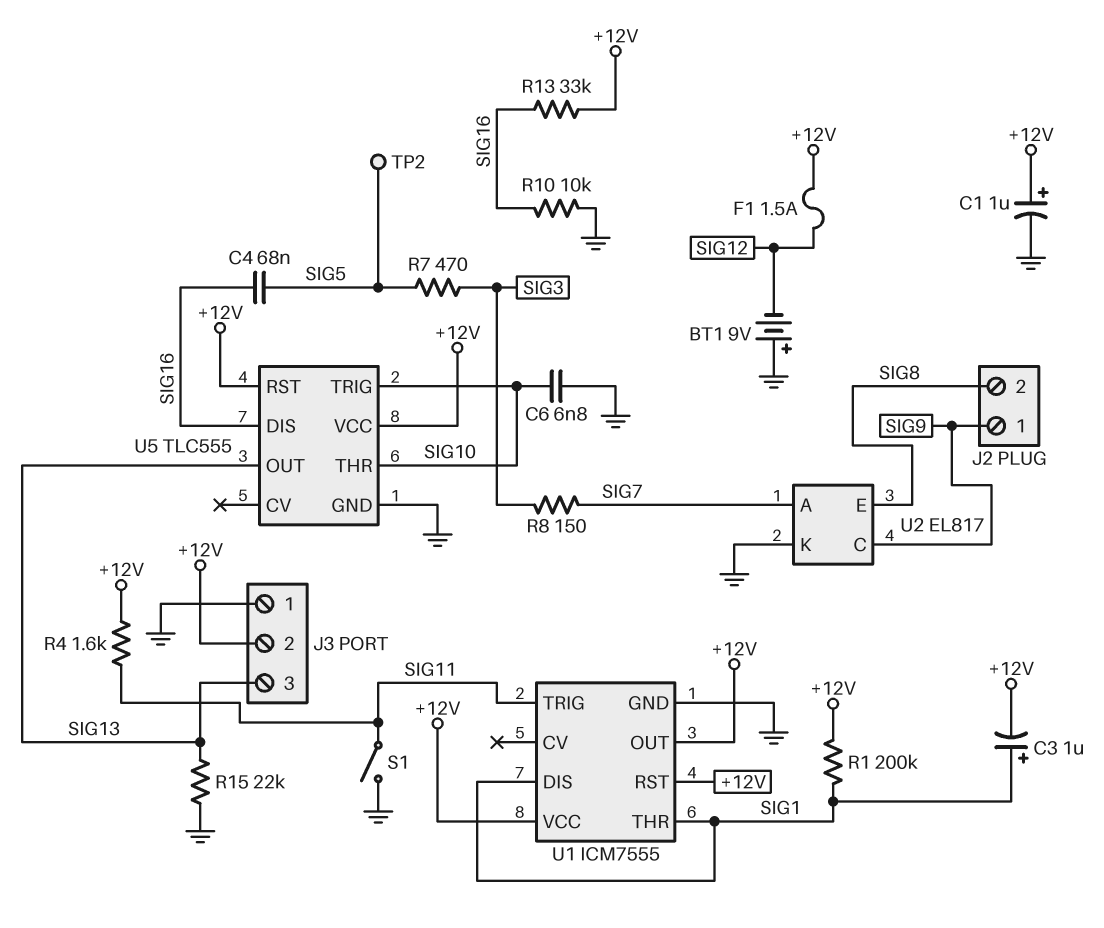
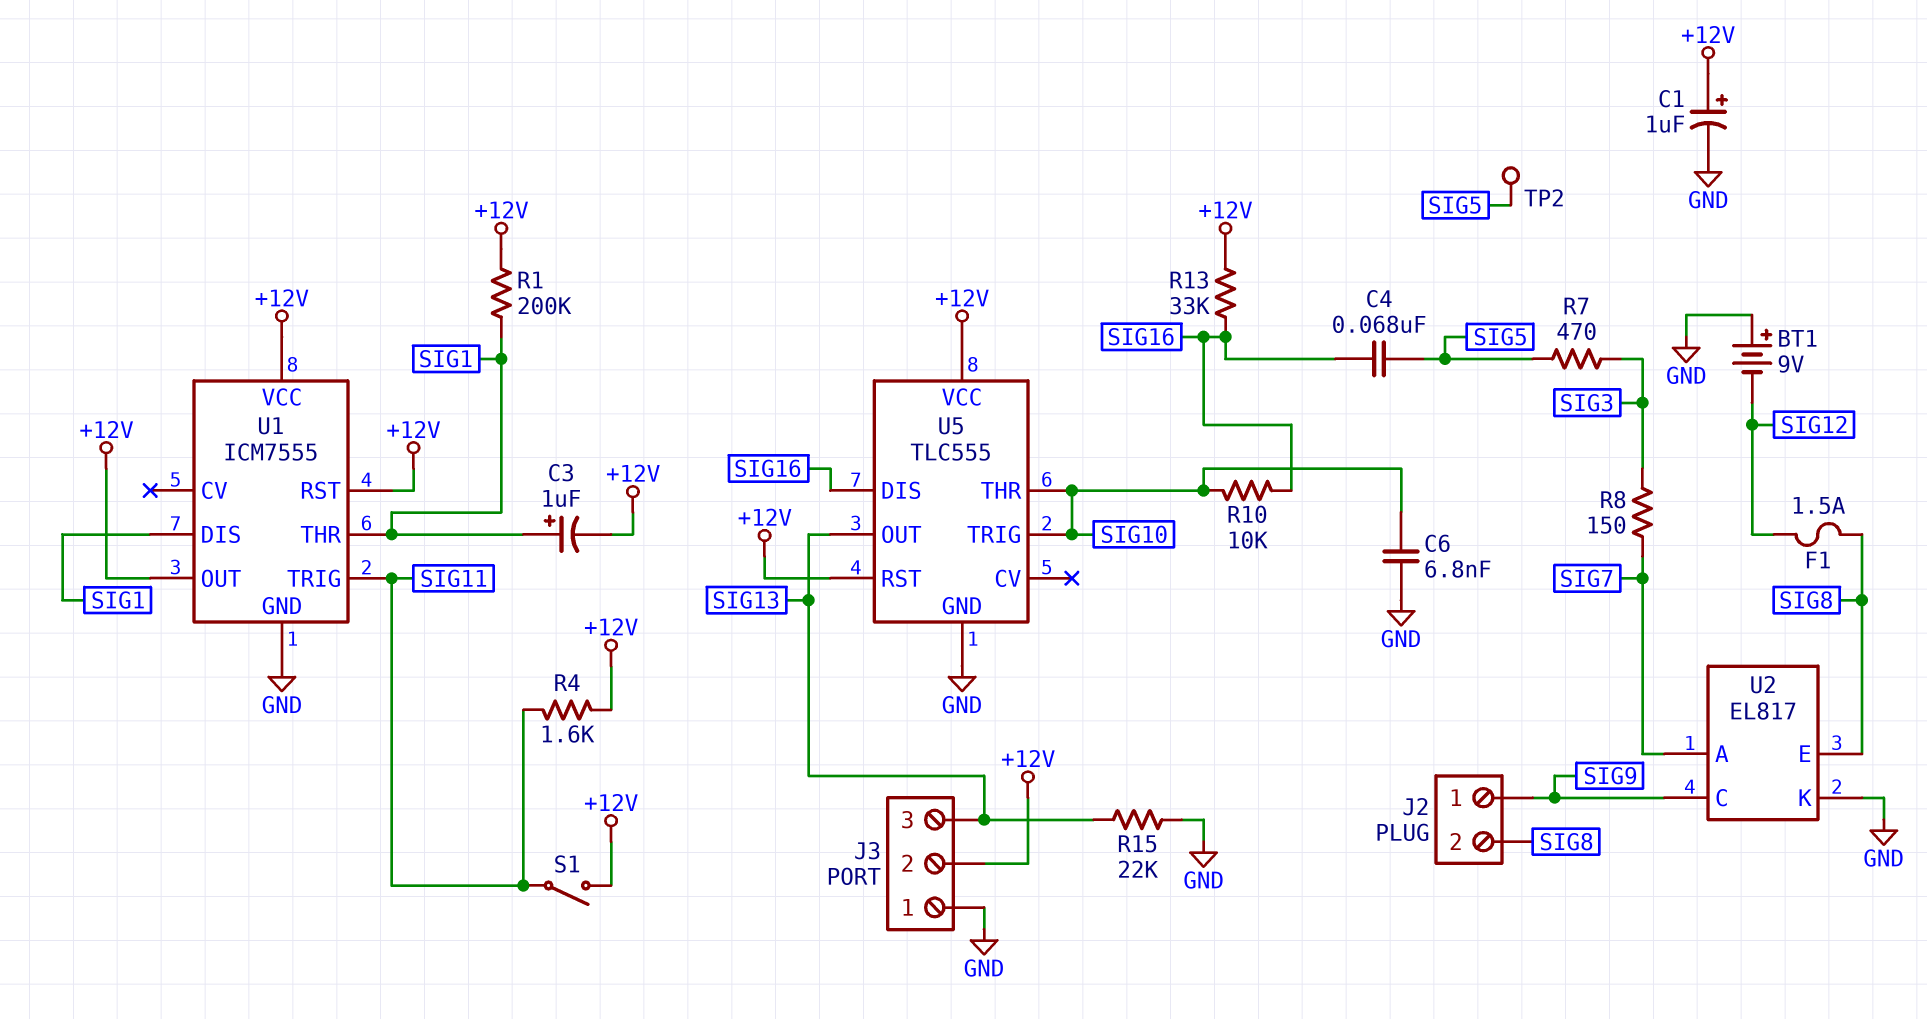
F1: 1.5A (+12V, SIG12) -> 1.5A (SIG8, SIG12)
R10: 10k (GND, SIG16) -> 10k (SIG10, SIG16)
S1: switch (GND, SIG11) -> switch (+12V, SIG11)

